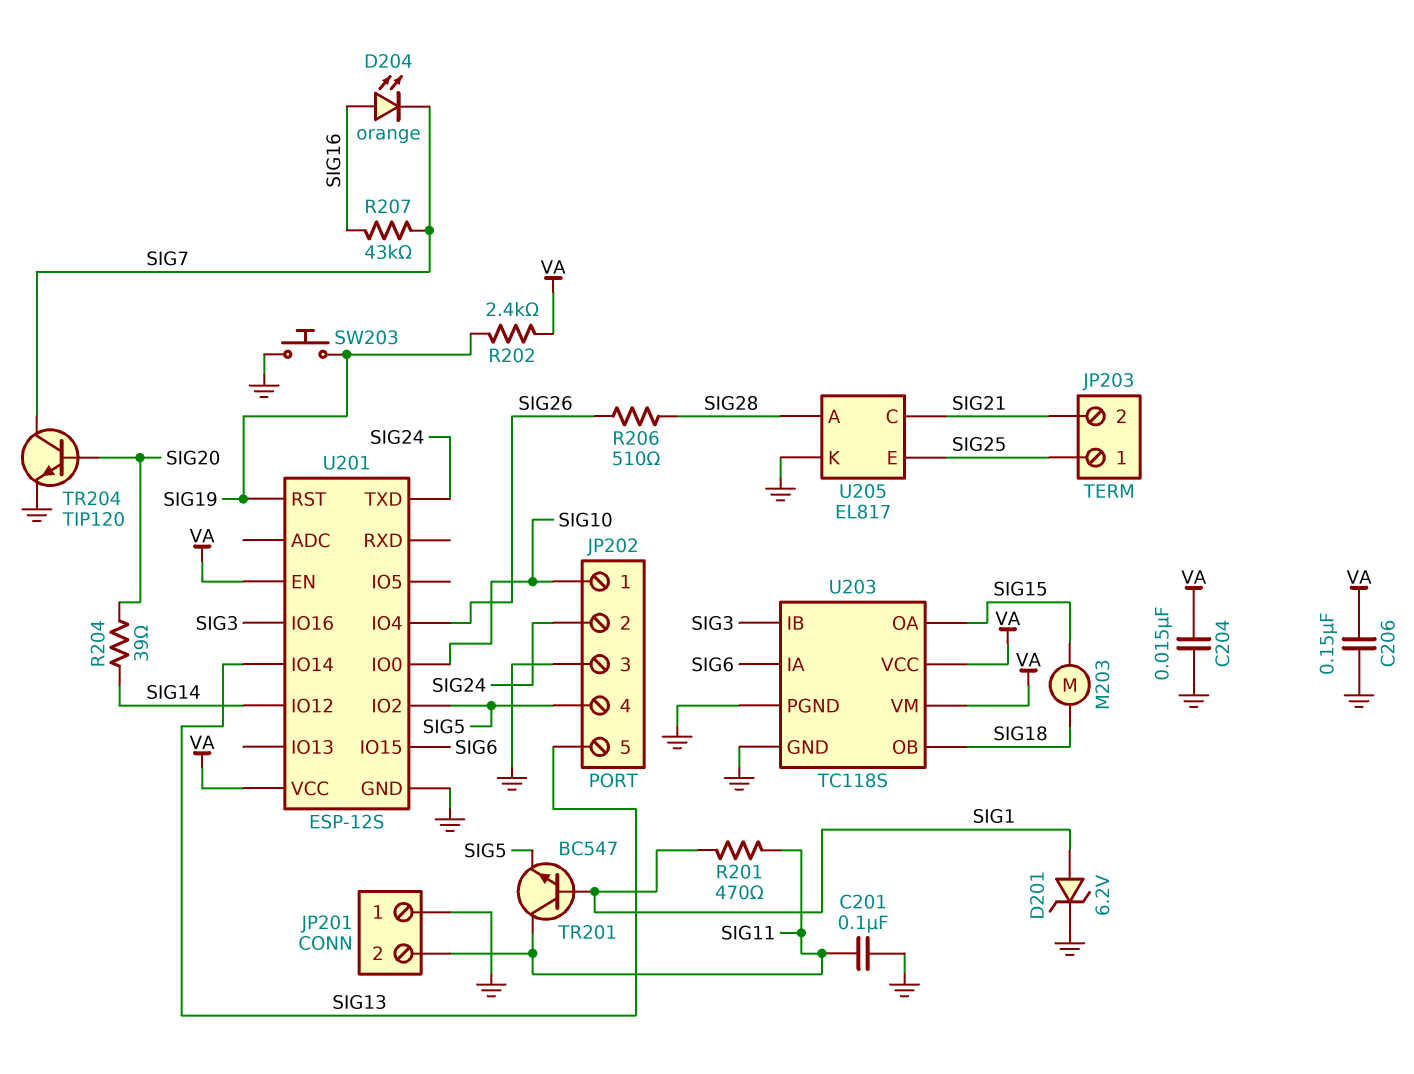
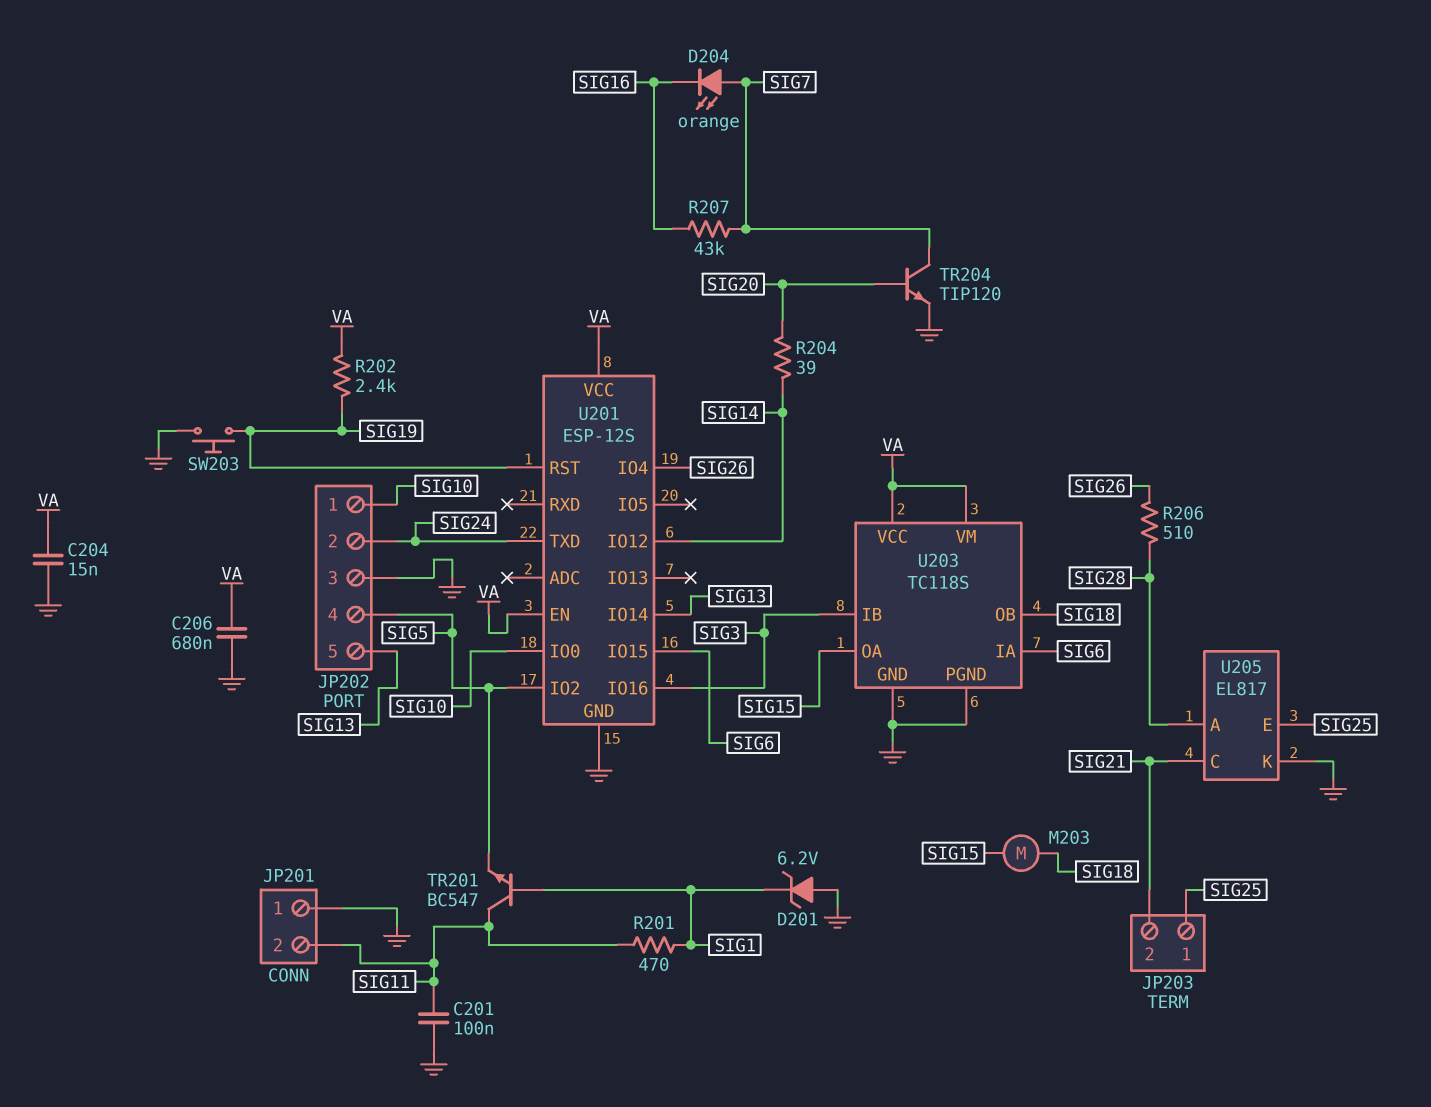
C206: 150nF (GND, VA) -> 680nF (GND, VA)
D201: zener 6.2V (A SIG1, K GND) -> zener 6.2V (A GND, K SIG1)
D204: LED orange (A SIG16, K SIG7) -> LED orange (A SIG7, K SIG16)

